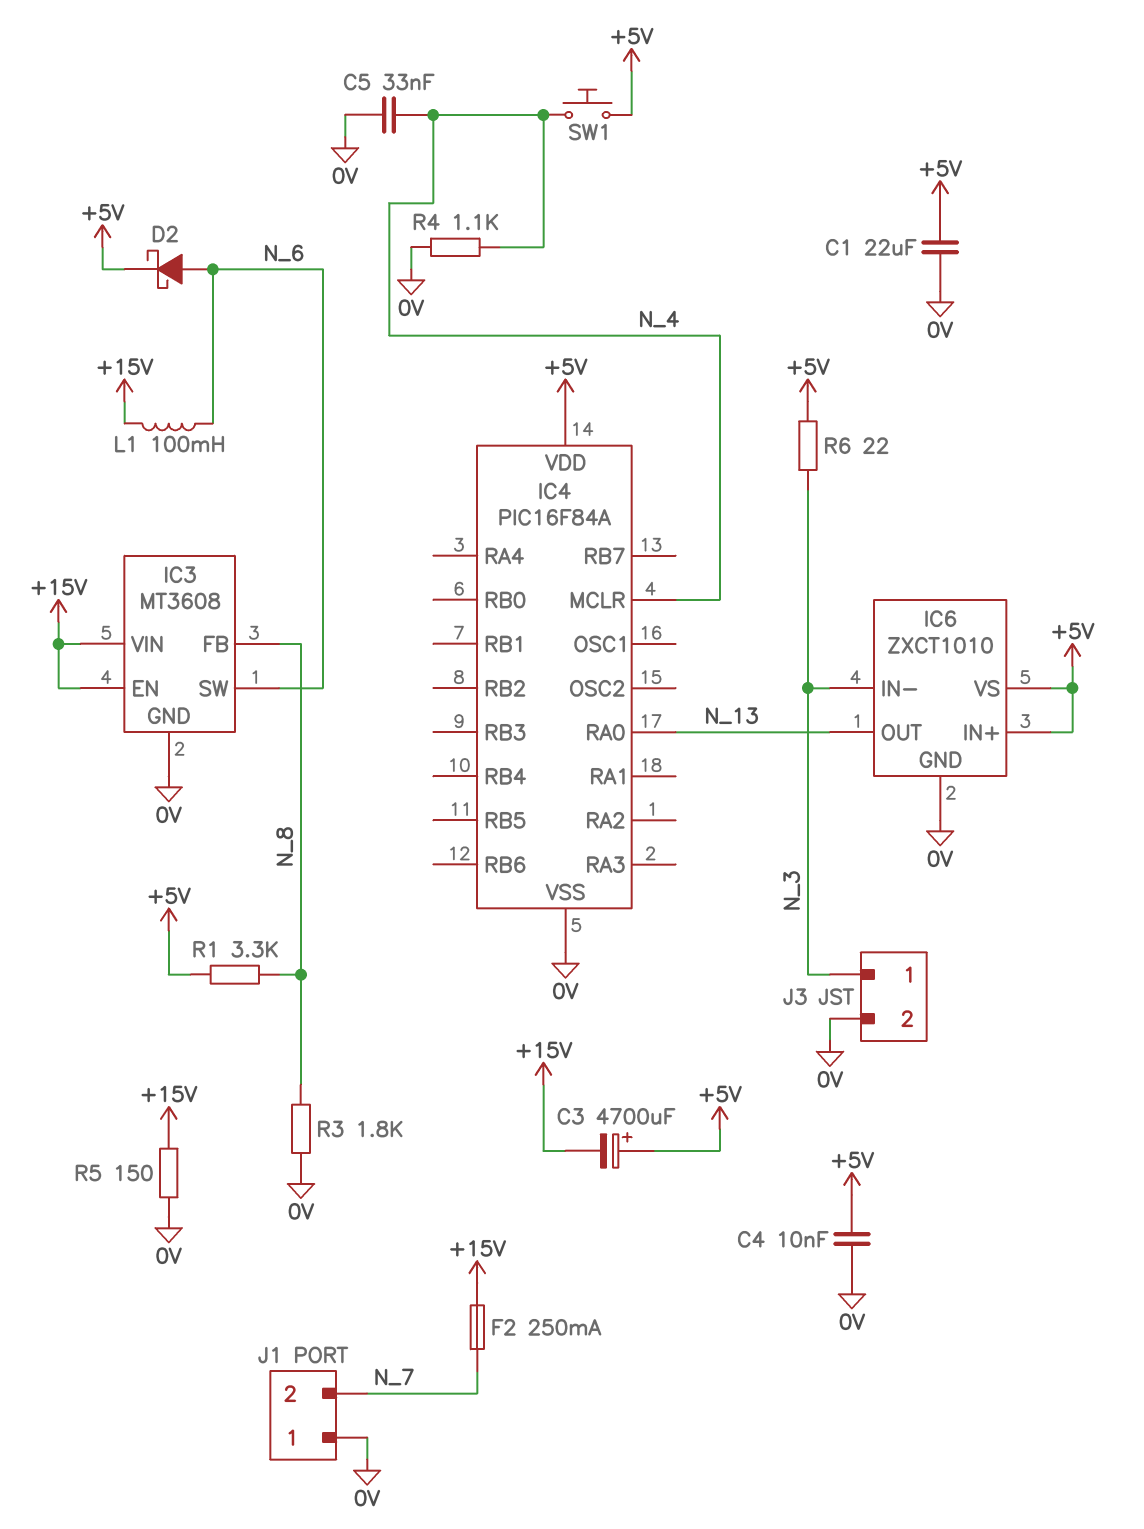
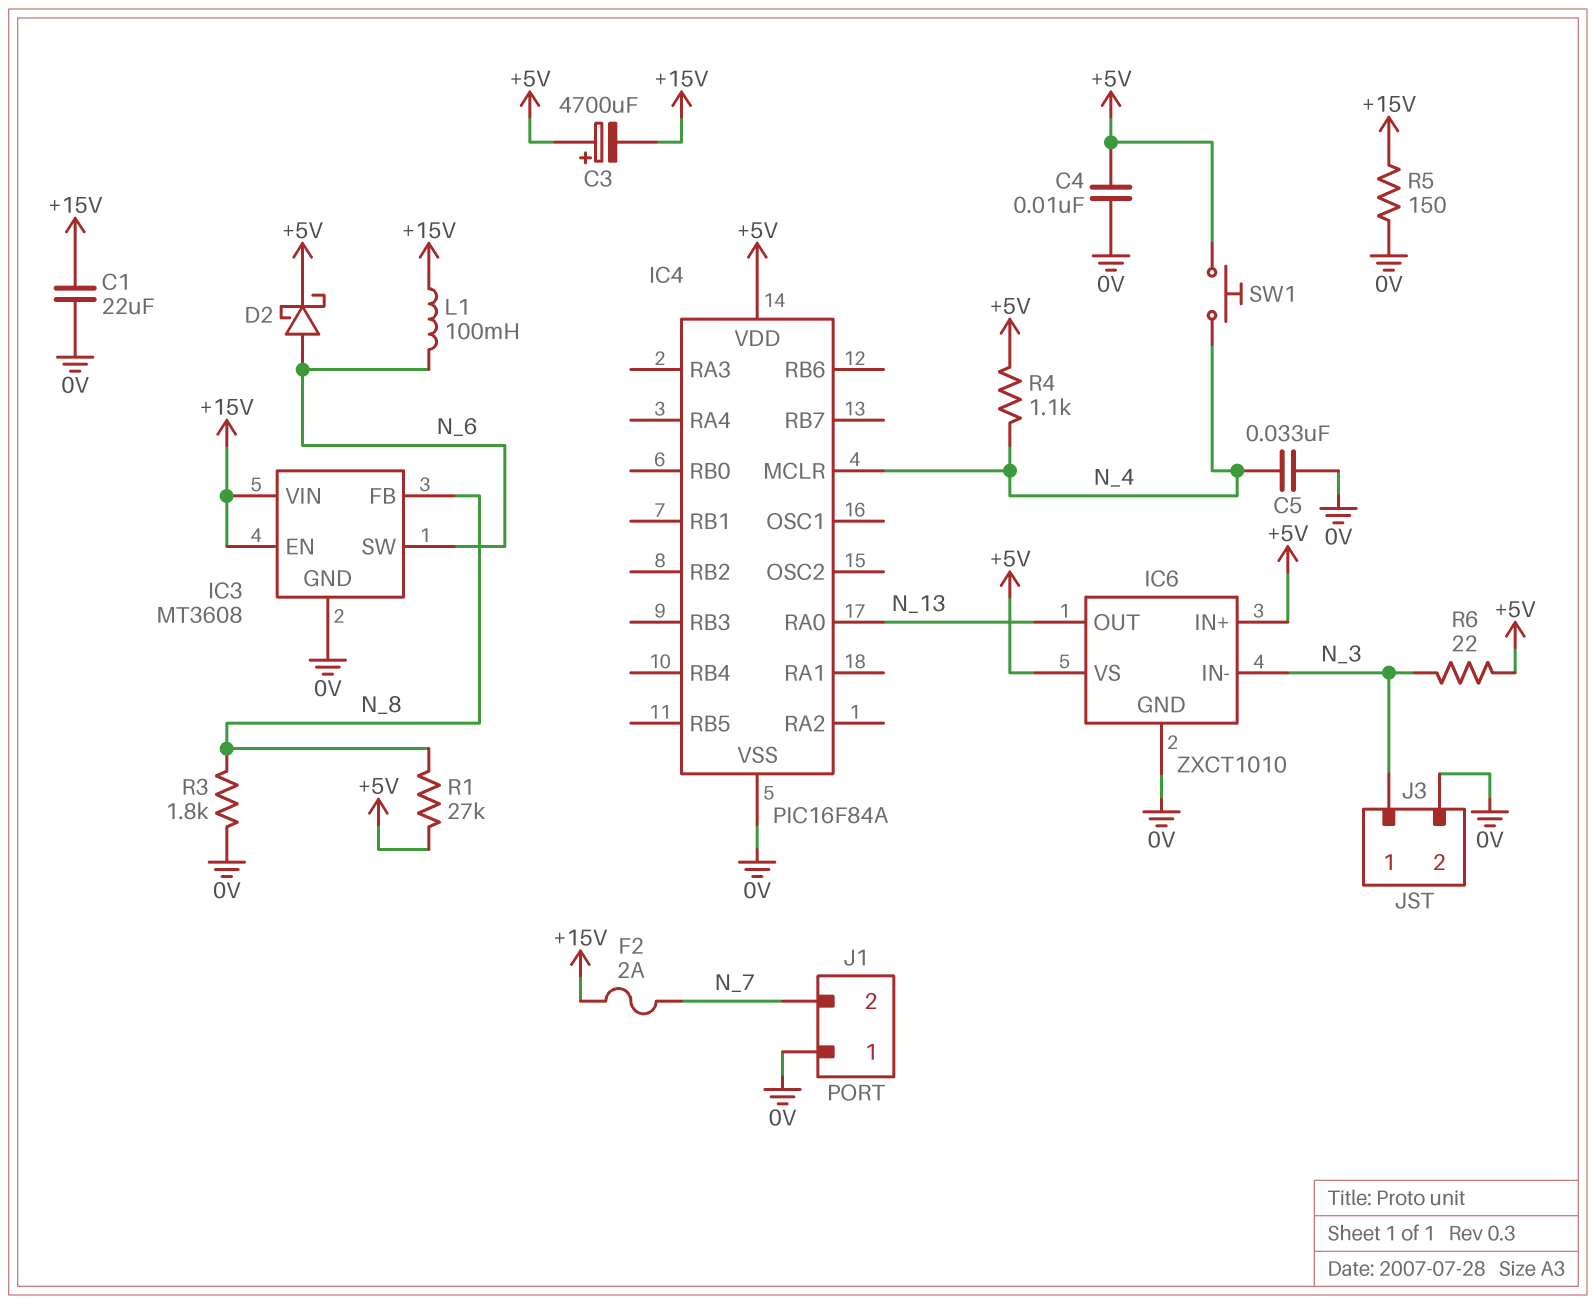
C1: 22uF (+5V, 0V) -> 22uF (+15V, 0V)
F2: 250mA (+15V, N_7) -> 2A (+15V, N_7)
R1: 3.3k (+5V, N_8) -> 27k (+5V, N_8)
R4: 1.1k (0V, N_4) -> 1.1k (+5V, N_4)

